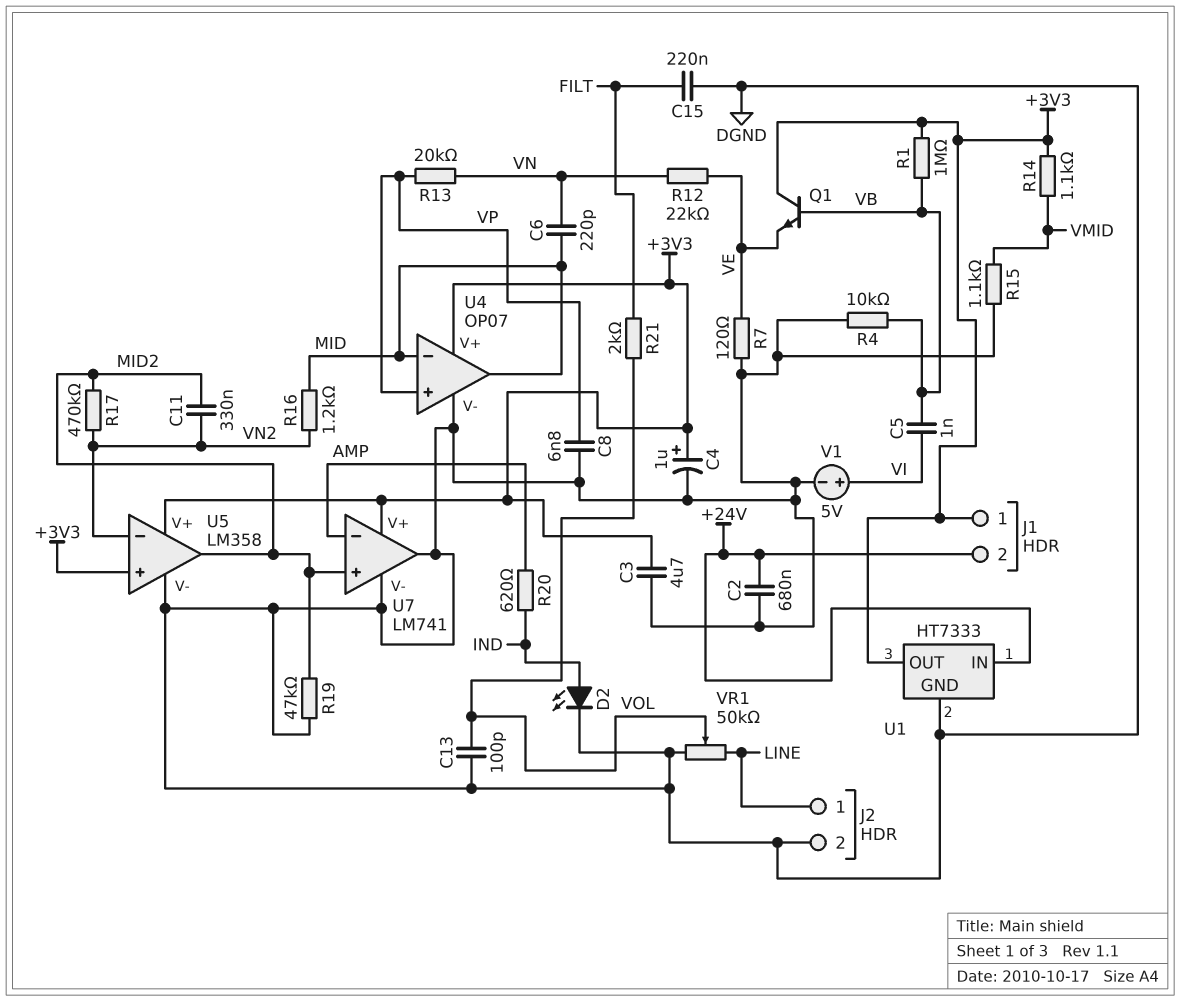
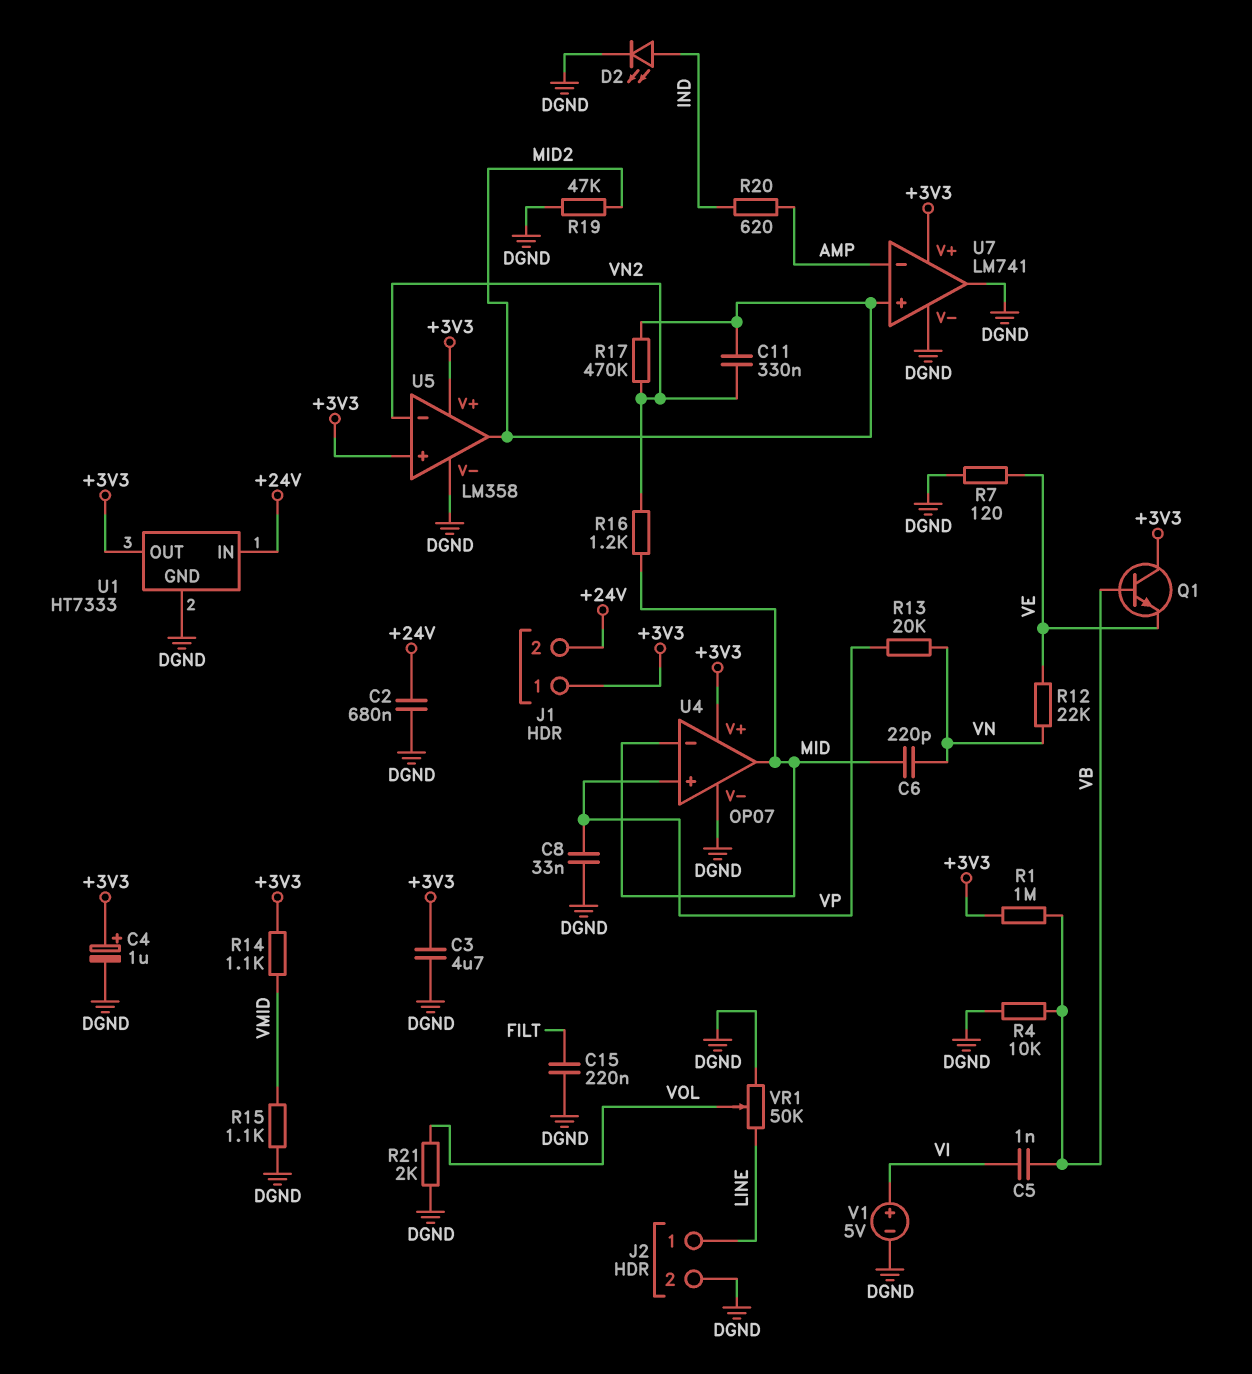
C8: 6.8nF (DGND, VP) -> 33nF (DGND, VP)
C13: 100pF (DGND, VOL) -> none
R21: 2k (FILT, VOL) -> 2k (DGND, VOL)

